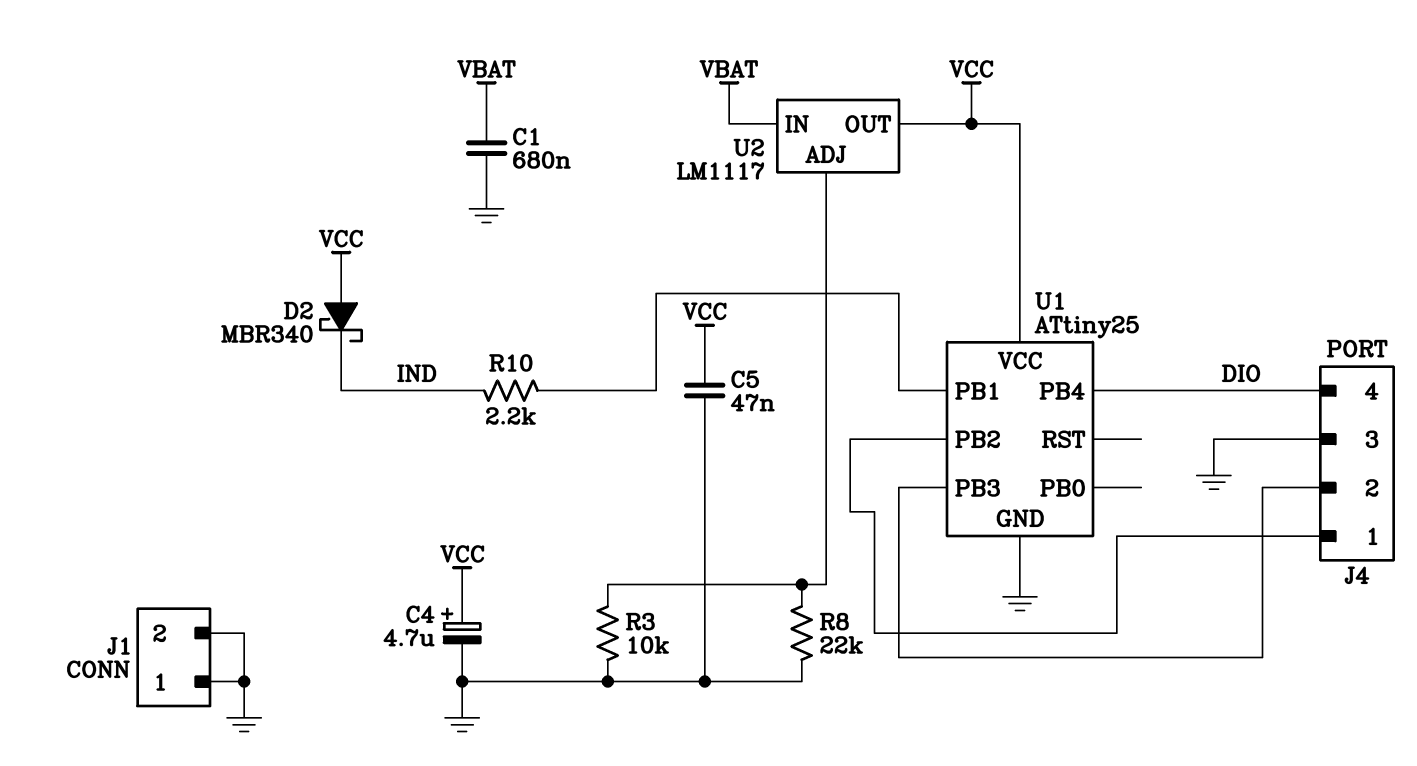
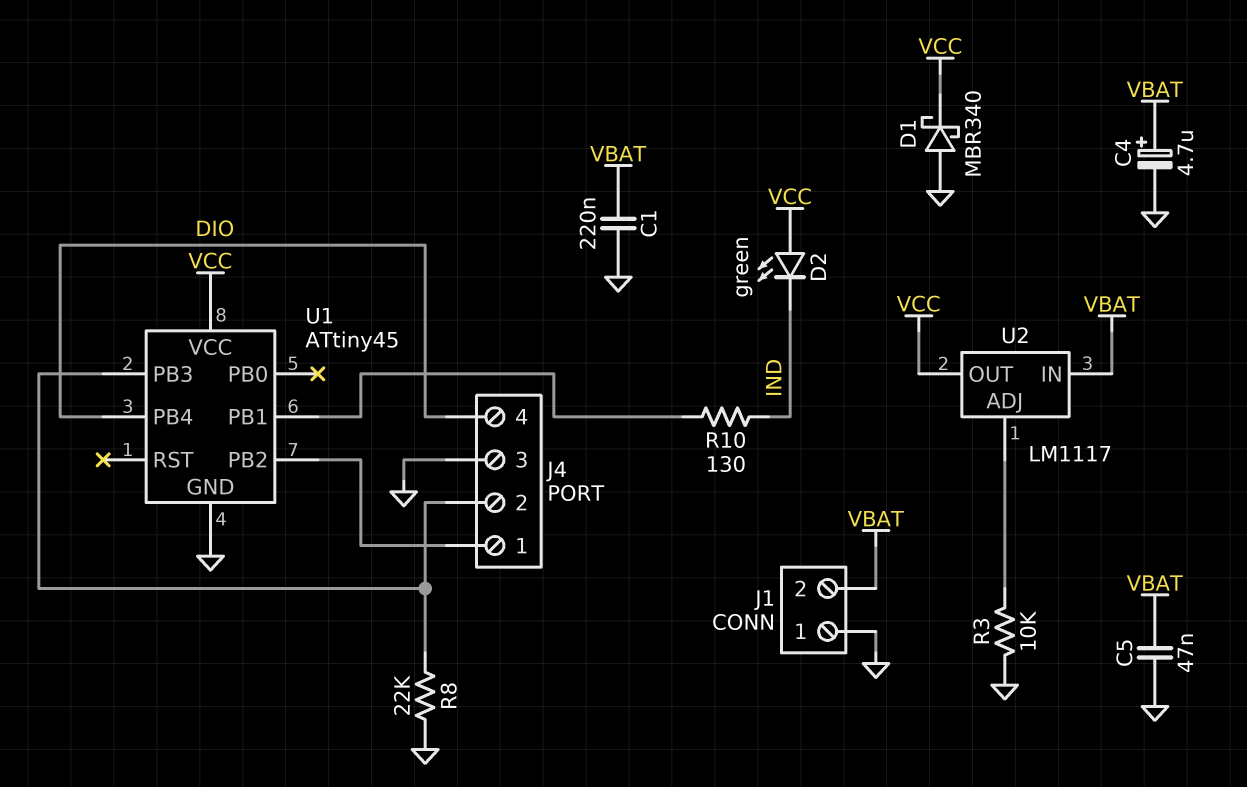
C1: 680nF (GND, VBAT) -> 220nF (GND, VBAT)
C4: 4.7uF (plus VCC, minus GND) -> 4.7uF (plus VBAT, minus GND)
C5: 47nF (GND, VCC) -> 47nF (GND, VBAT)
D1: none -> schottky MBR340 (A GND, K VCC)
D2: schottky MBR340 (A VCC, K IND) -> LED green (A VCC, K IND)
J1 pin 2: GND -> VBAT
R8: 22k (GND, U2/ADJ) -> 22k (GND, J4/2)
R10: 2.2k (IND, U1/PB1) -> 130 (IND, U1/PB1)
U1: ATtiny25 -> ATtiny45

